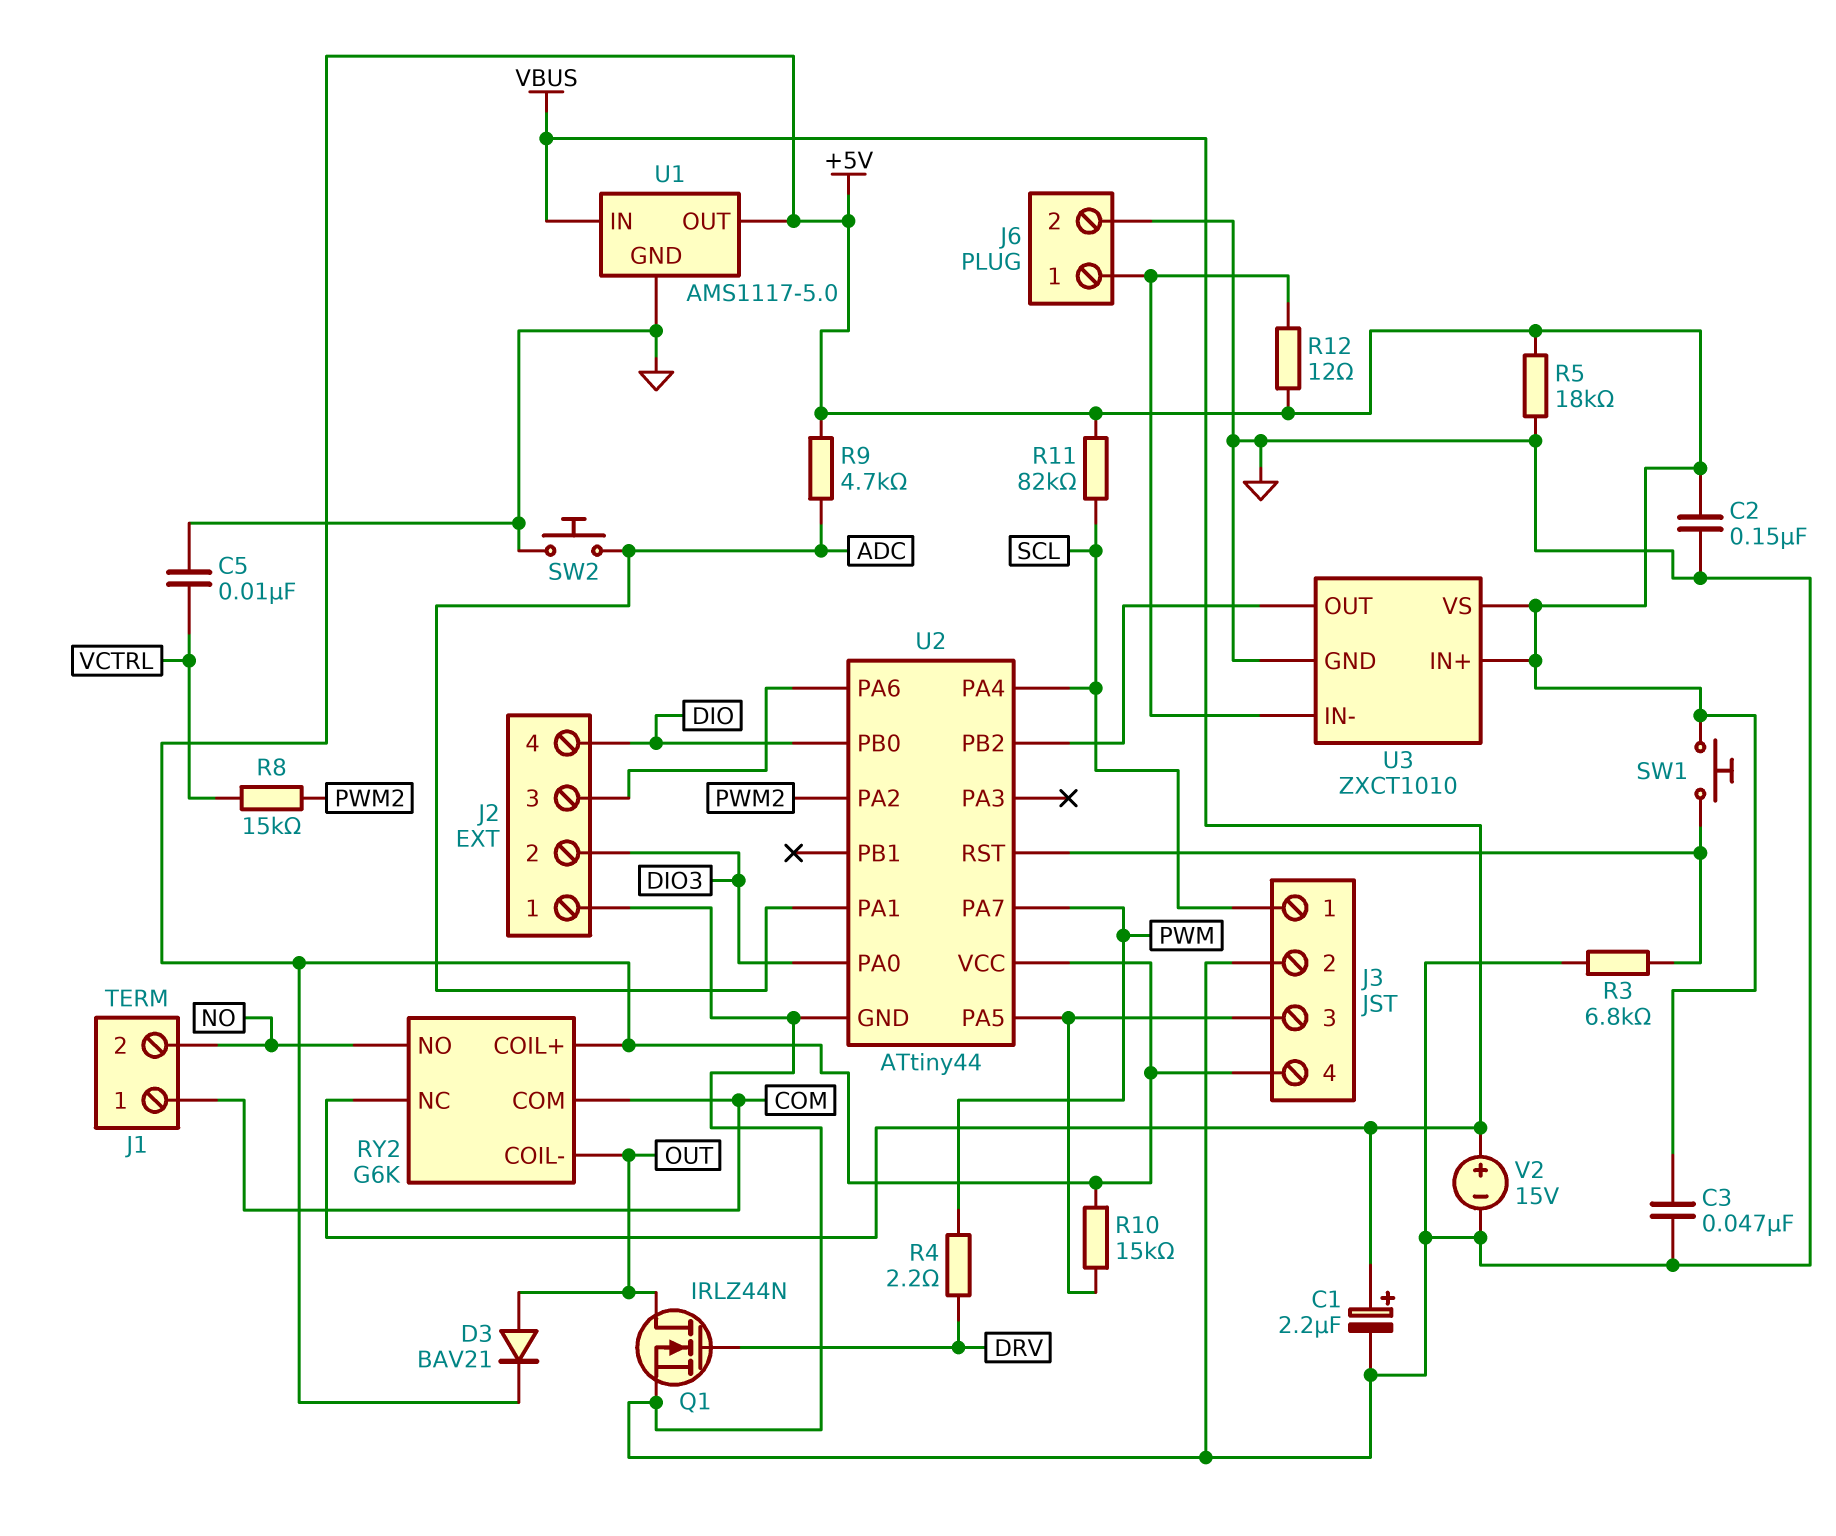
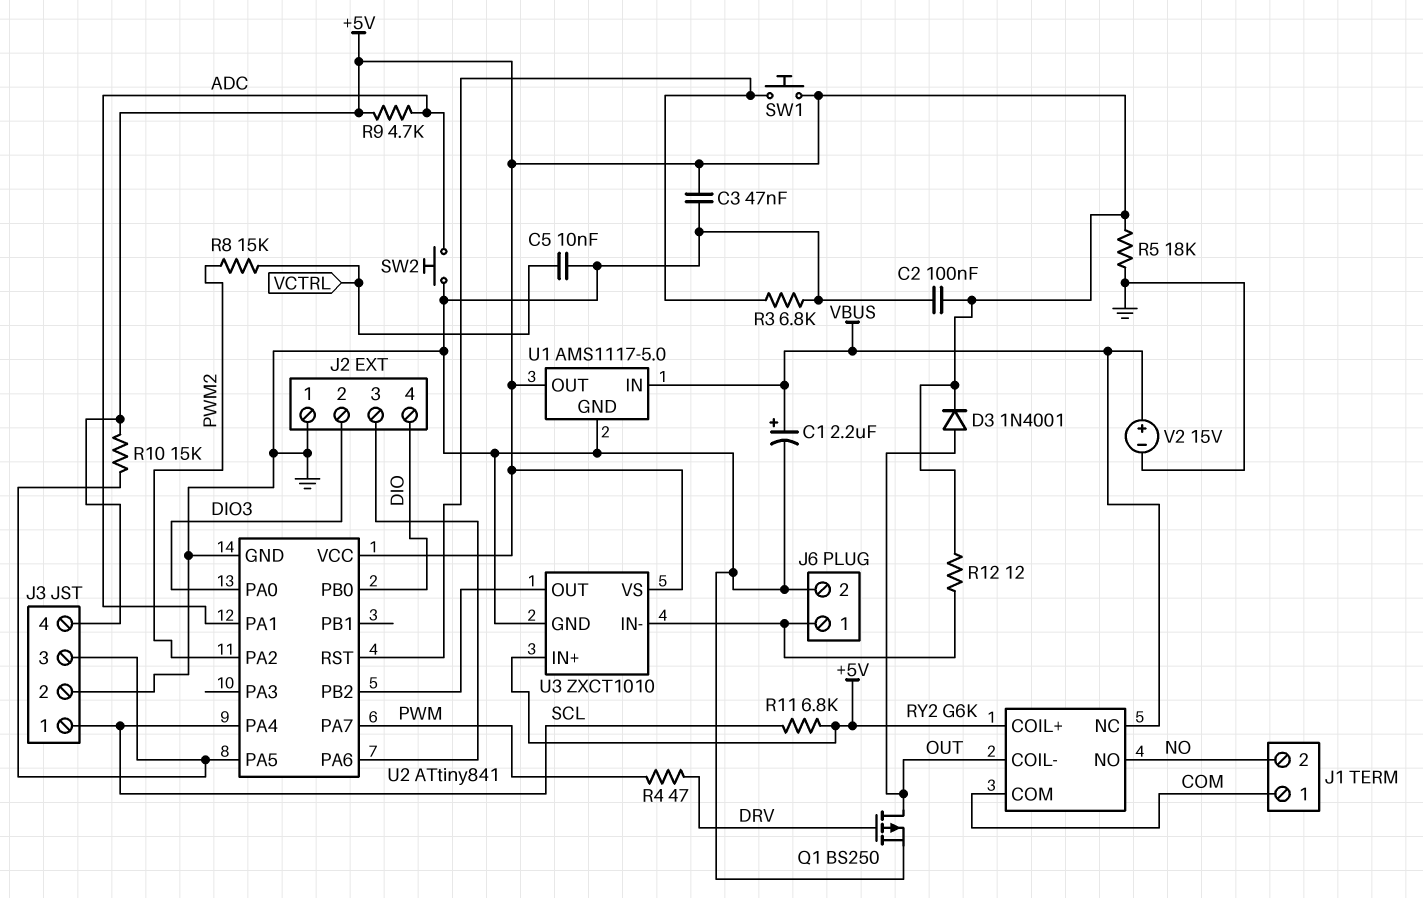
C2: 150nF (+5V, GND) -> 100nF (+5V, GND)
D3: diode BAV21 (A OUT, K +5V) -> diode 1N4001 (A OUT, K +5V)
Q1: NMOS IRLZ44N (G DRV, D OUT, S GND) -> PMOS BS250 (G DRV, D OUT, S GND)
R4: 2.2 (DRV, PWM) -> 47 (DRV, PWM)
R11: 82k (+5V, SCL) -> 6.8k (+5V, SCL)
U2: ATtiny44 -> ATtiny841

